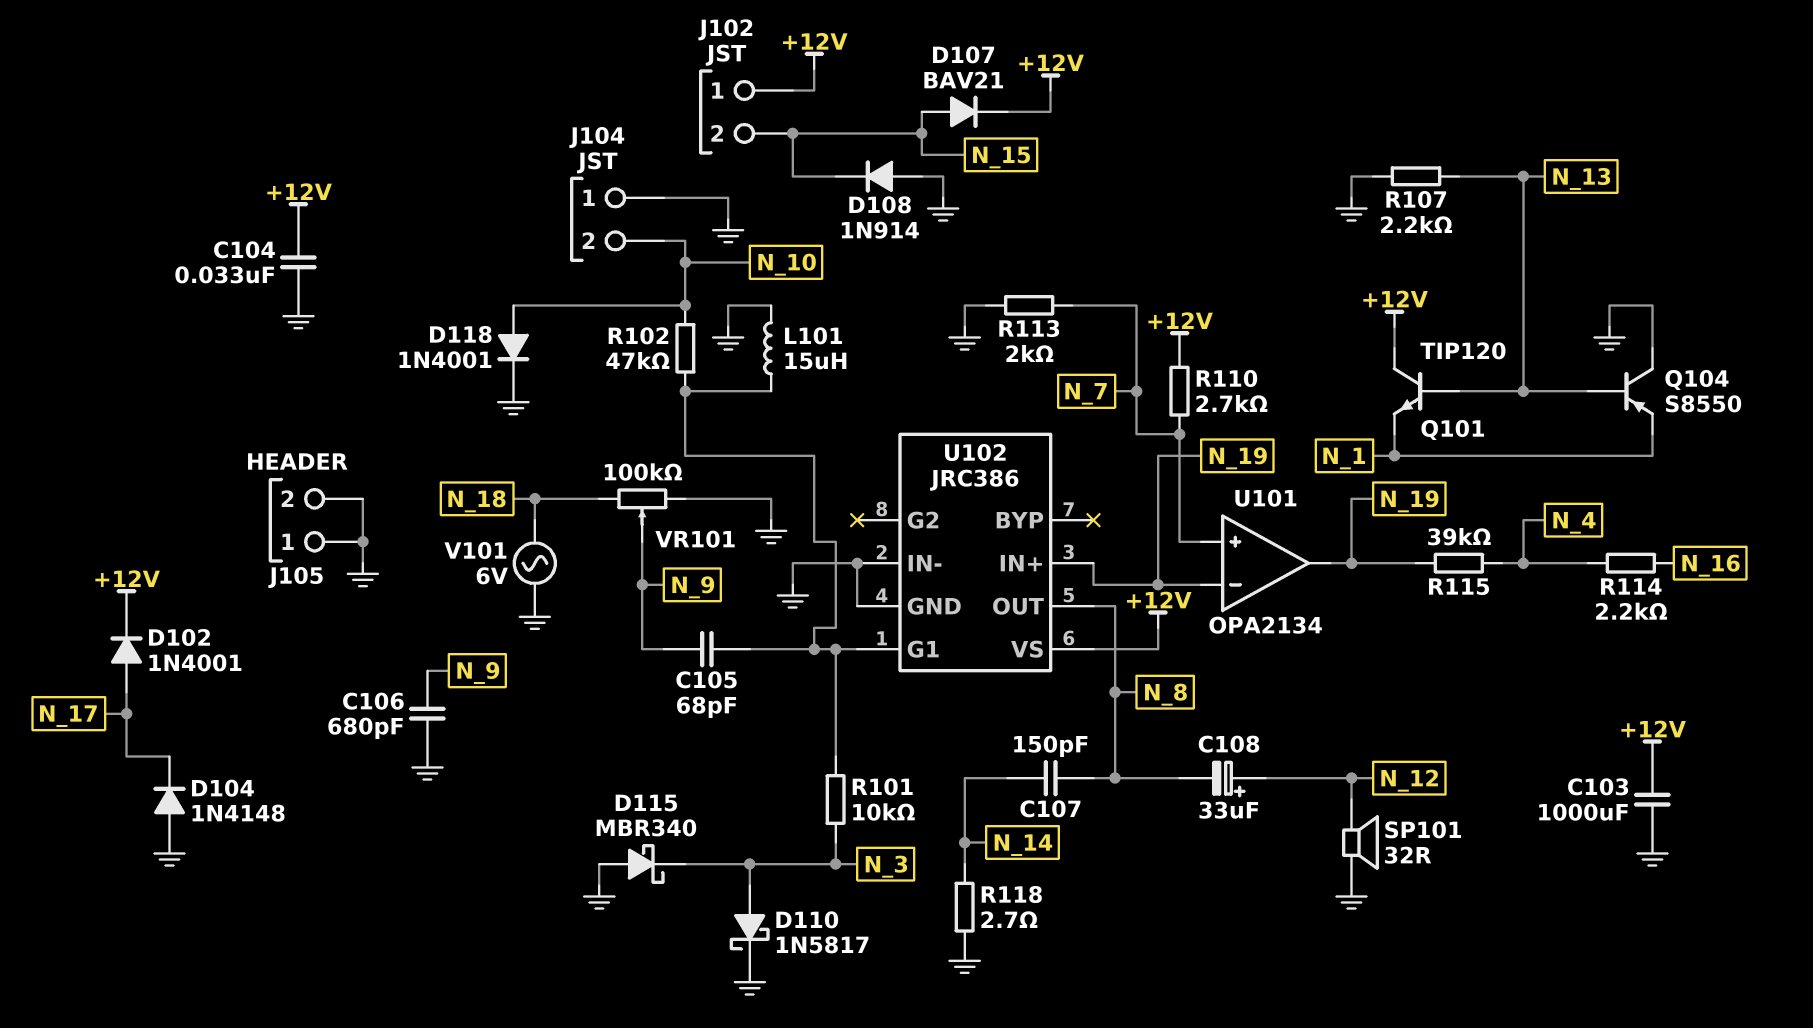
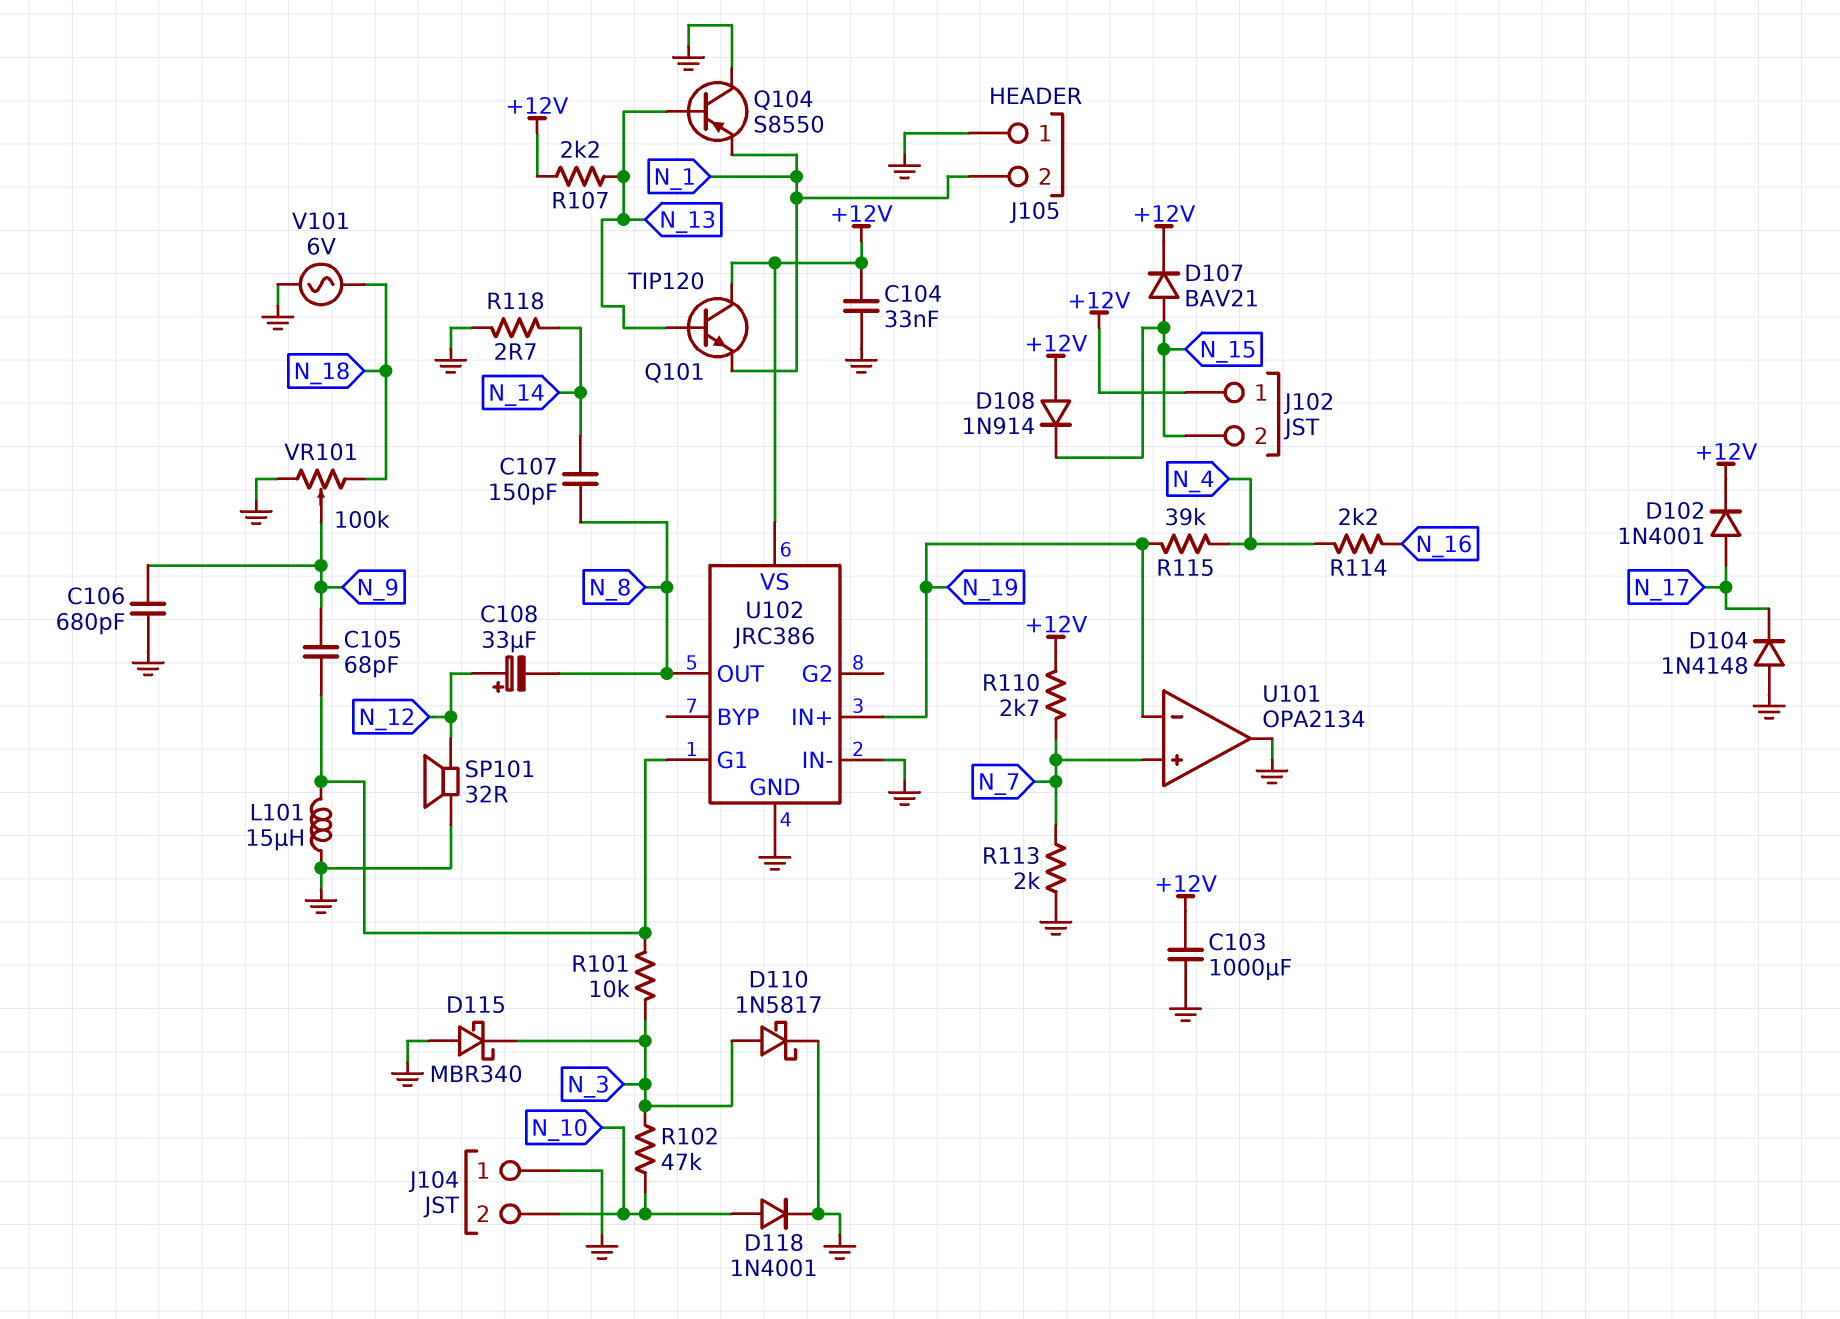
D108: diode 1N914 (A GND, K N_15) -> diode 1N914 (A +12V, K N_15)
J105 pin 2: GND -> N_1
R102: 47k (N_10, U102/G1) -> 47k (N_3, N_10)
R107: 2.2k (GND, N_13) -> 2.2k (+12V, N_13)
U101 pin out: N_19 -> GND

